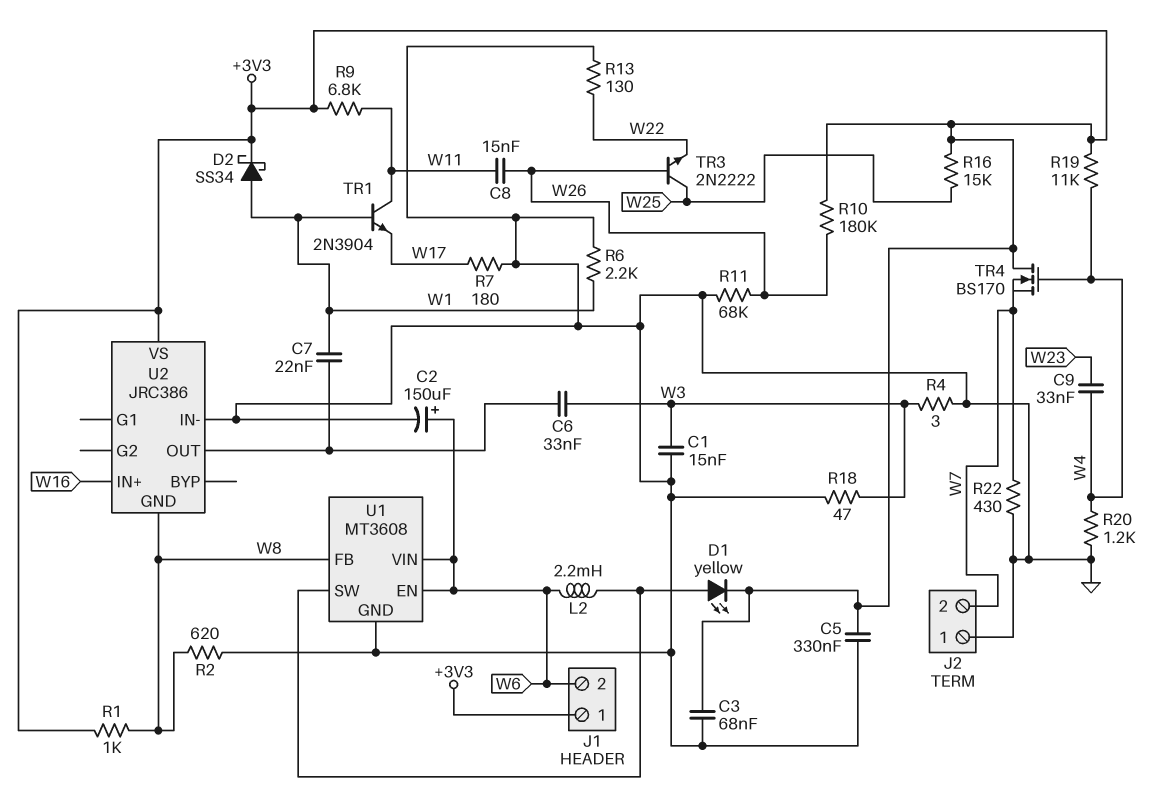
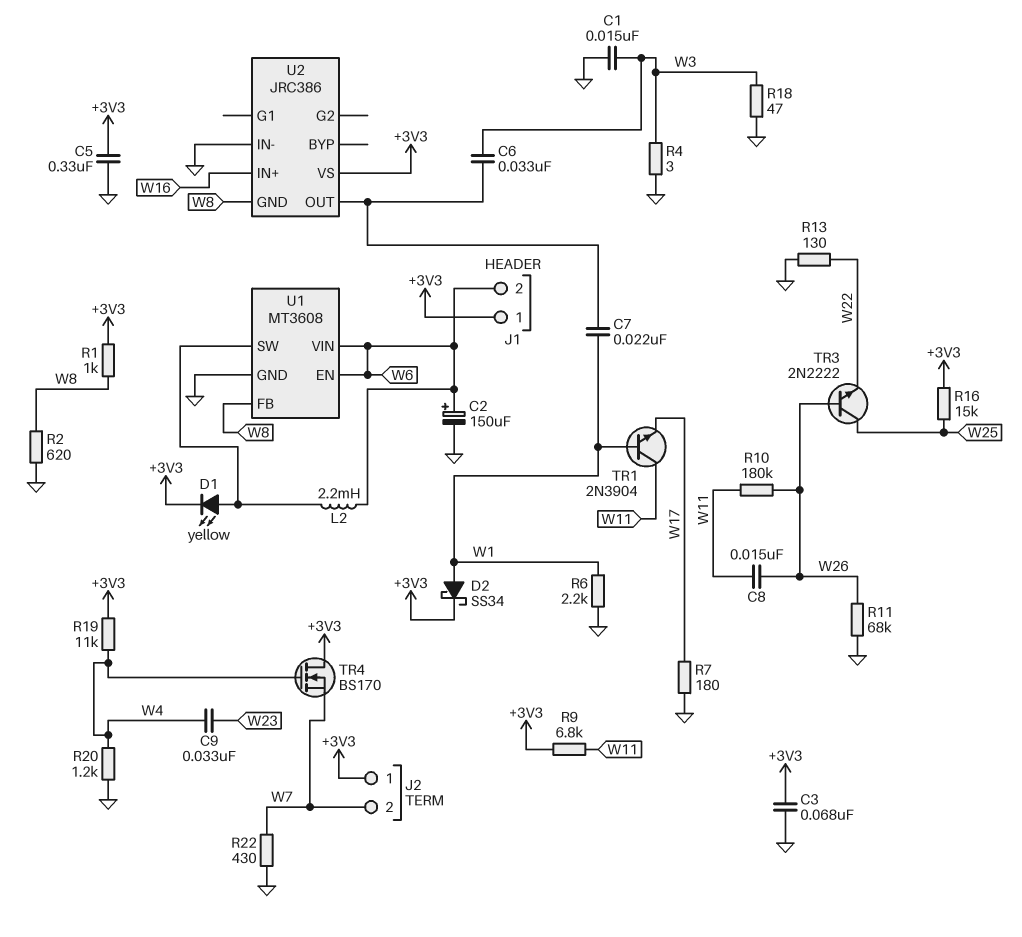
J2 pin 1: GND -> +3V3
R10: 180k (+3V3, W26) -> 180k (W11, W26)

